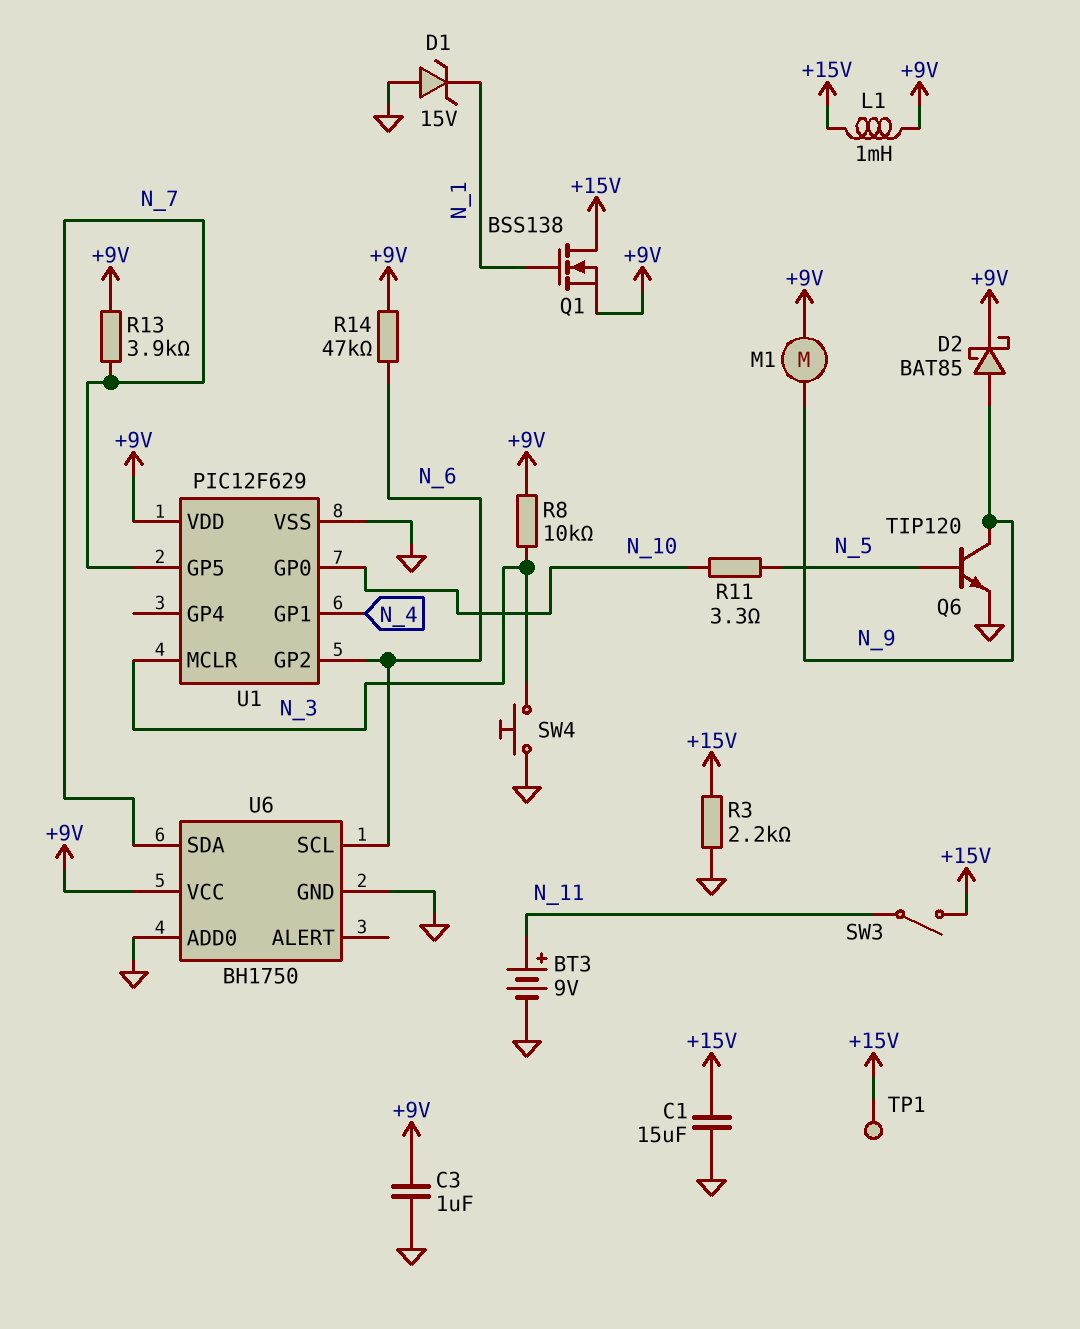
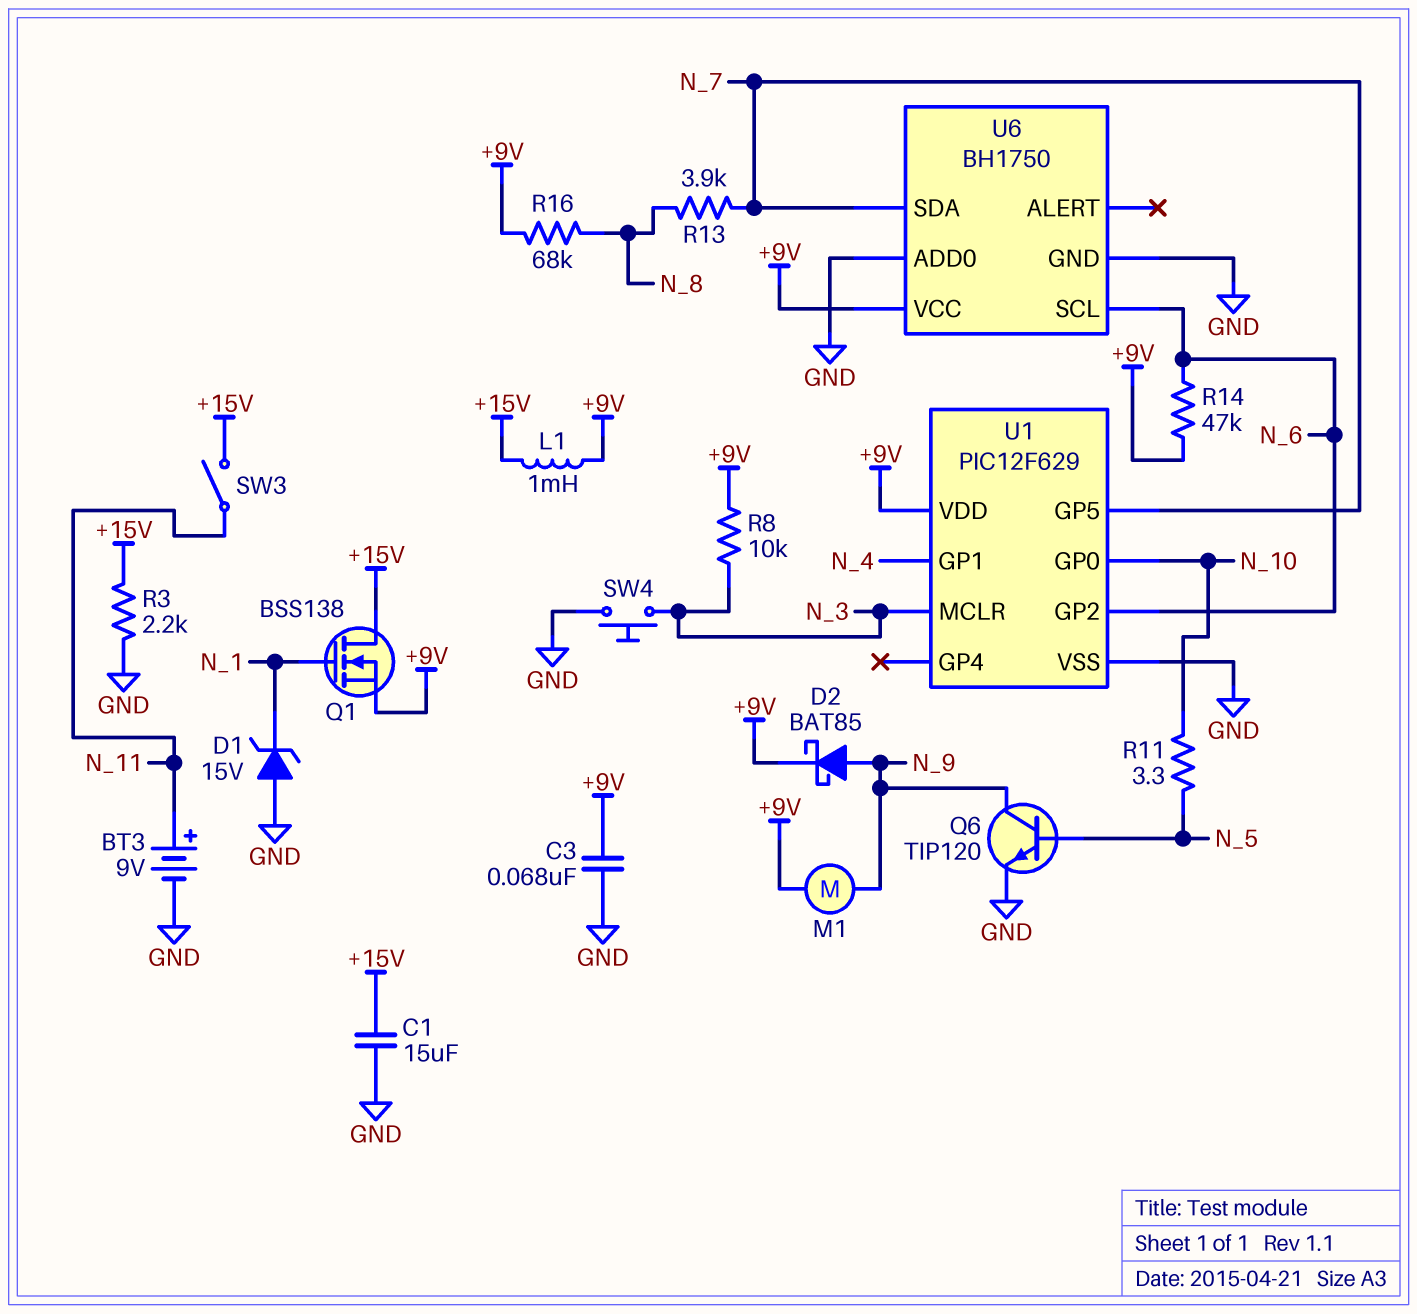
C3: 1uF (+9V, GND) -> 68nF (+9V, GND)
R13: 3.9k (+9V, N_7) -> 3.9k (N_7, N_8)
R16: none -> 68k (+9V, N_8)
TP1: test point (+15V) -> none

